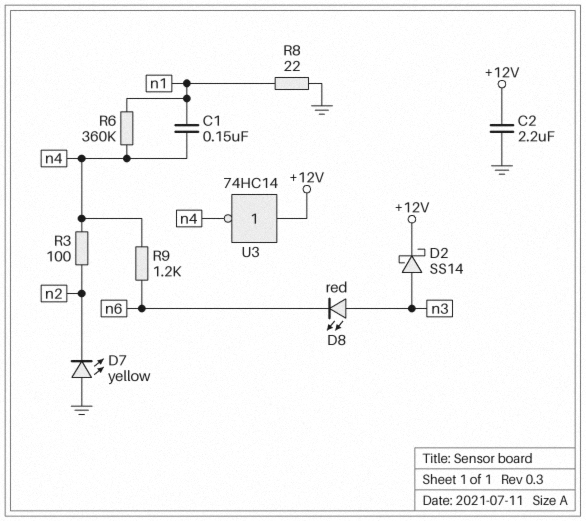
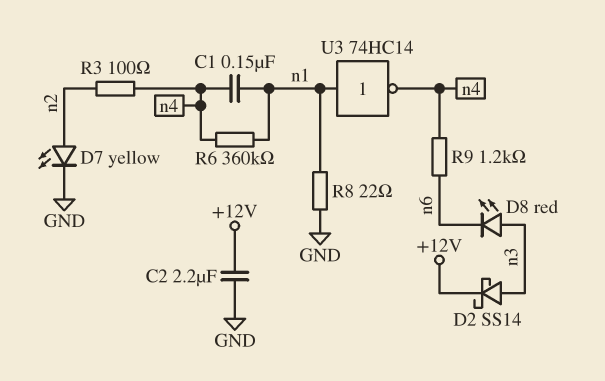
D7: LED yellow (A GND, K n2) -> LED yellow (A n2, K GND)
U3: NOT 74HC14 (in +12V, out n4) -> NOT 74HC14 (in n1, out n4)

